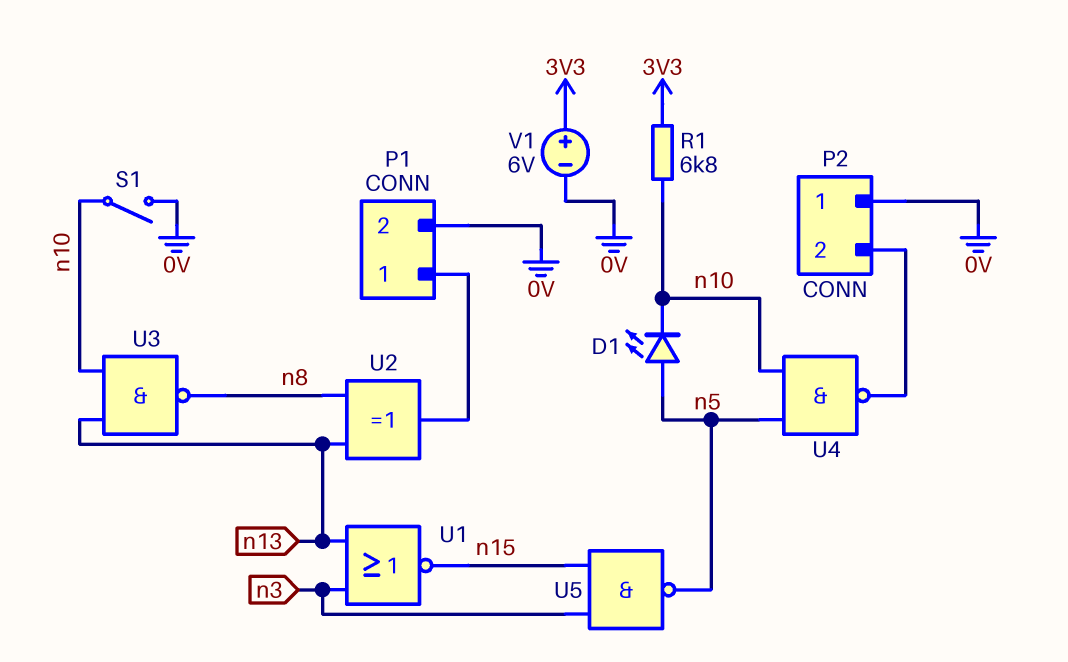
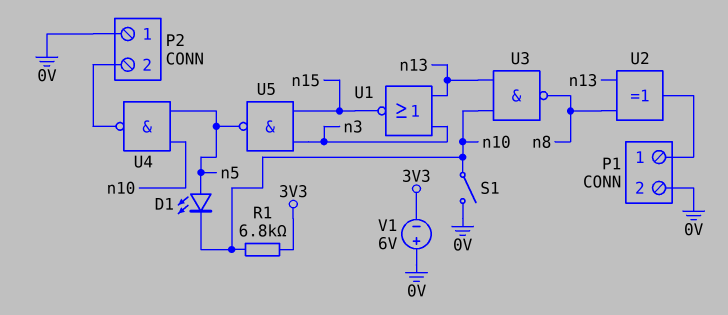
V1: 6V (plus 3V3, minus 0V) -> 6V (plus 0V, minus 3V3)

